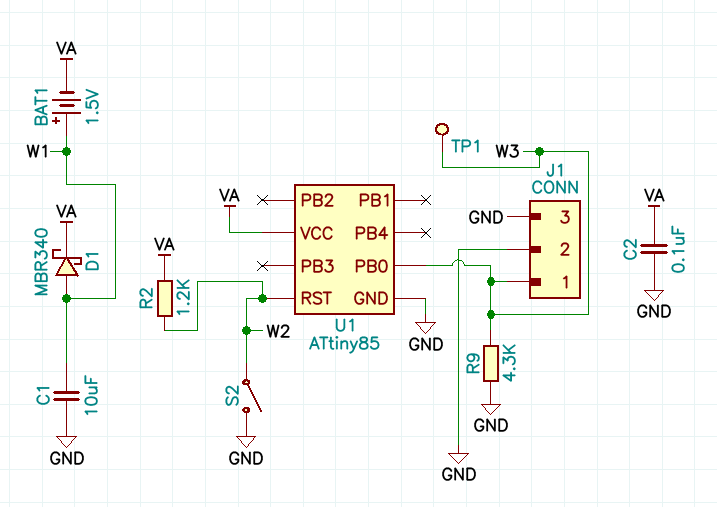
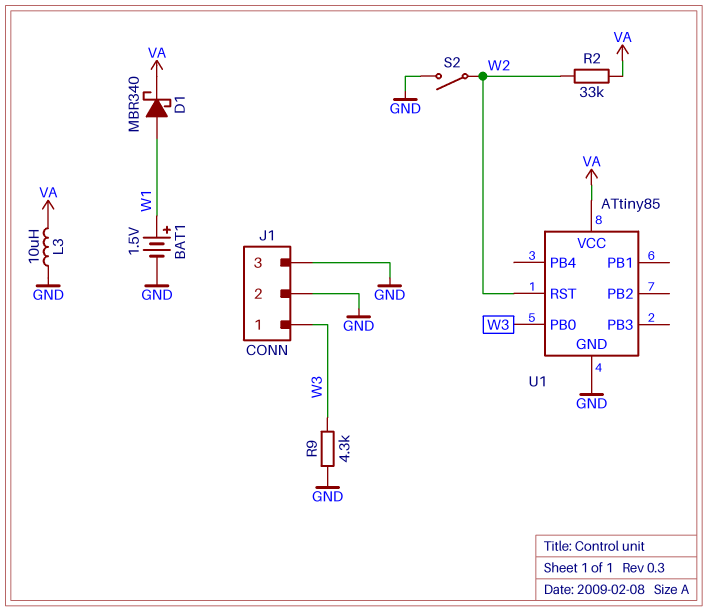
BAT1: 1.5V (plus W1, minus VA) -> 1.5V (plus W1, minus GND)
C1: 10uF (GND, W1) -> none
C2: 100nF (GND, VA) -> none
L3: none -> 10uH (GND, VA)
R2: 1.2k (VA, W2) -> 33k (VA, W2)
TP1: test point (W3) -> none

